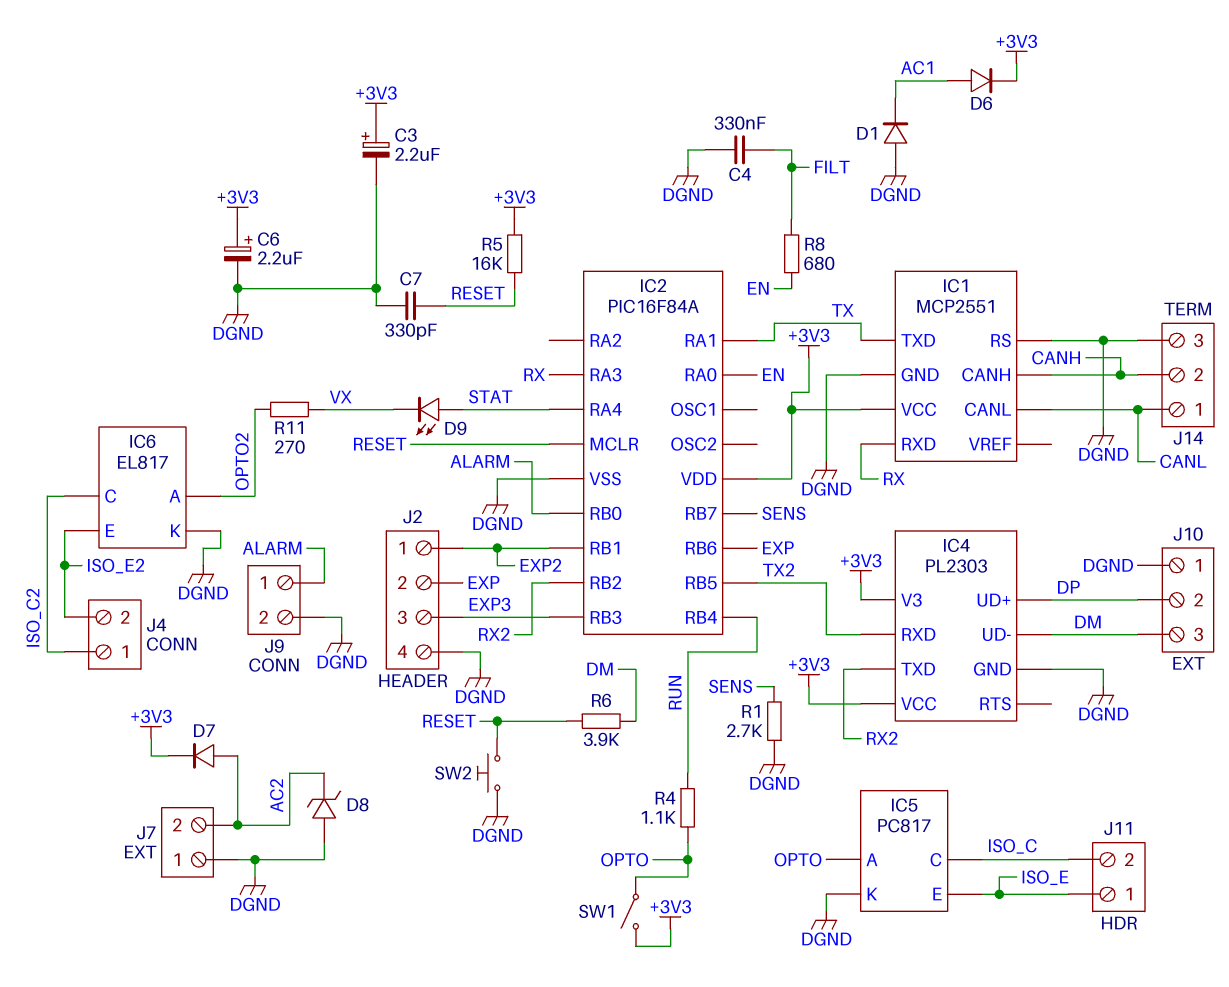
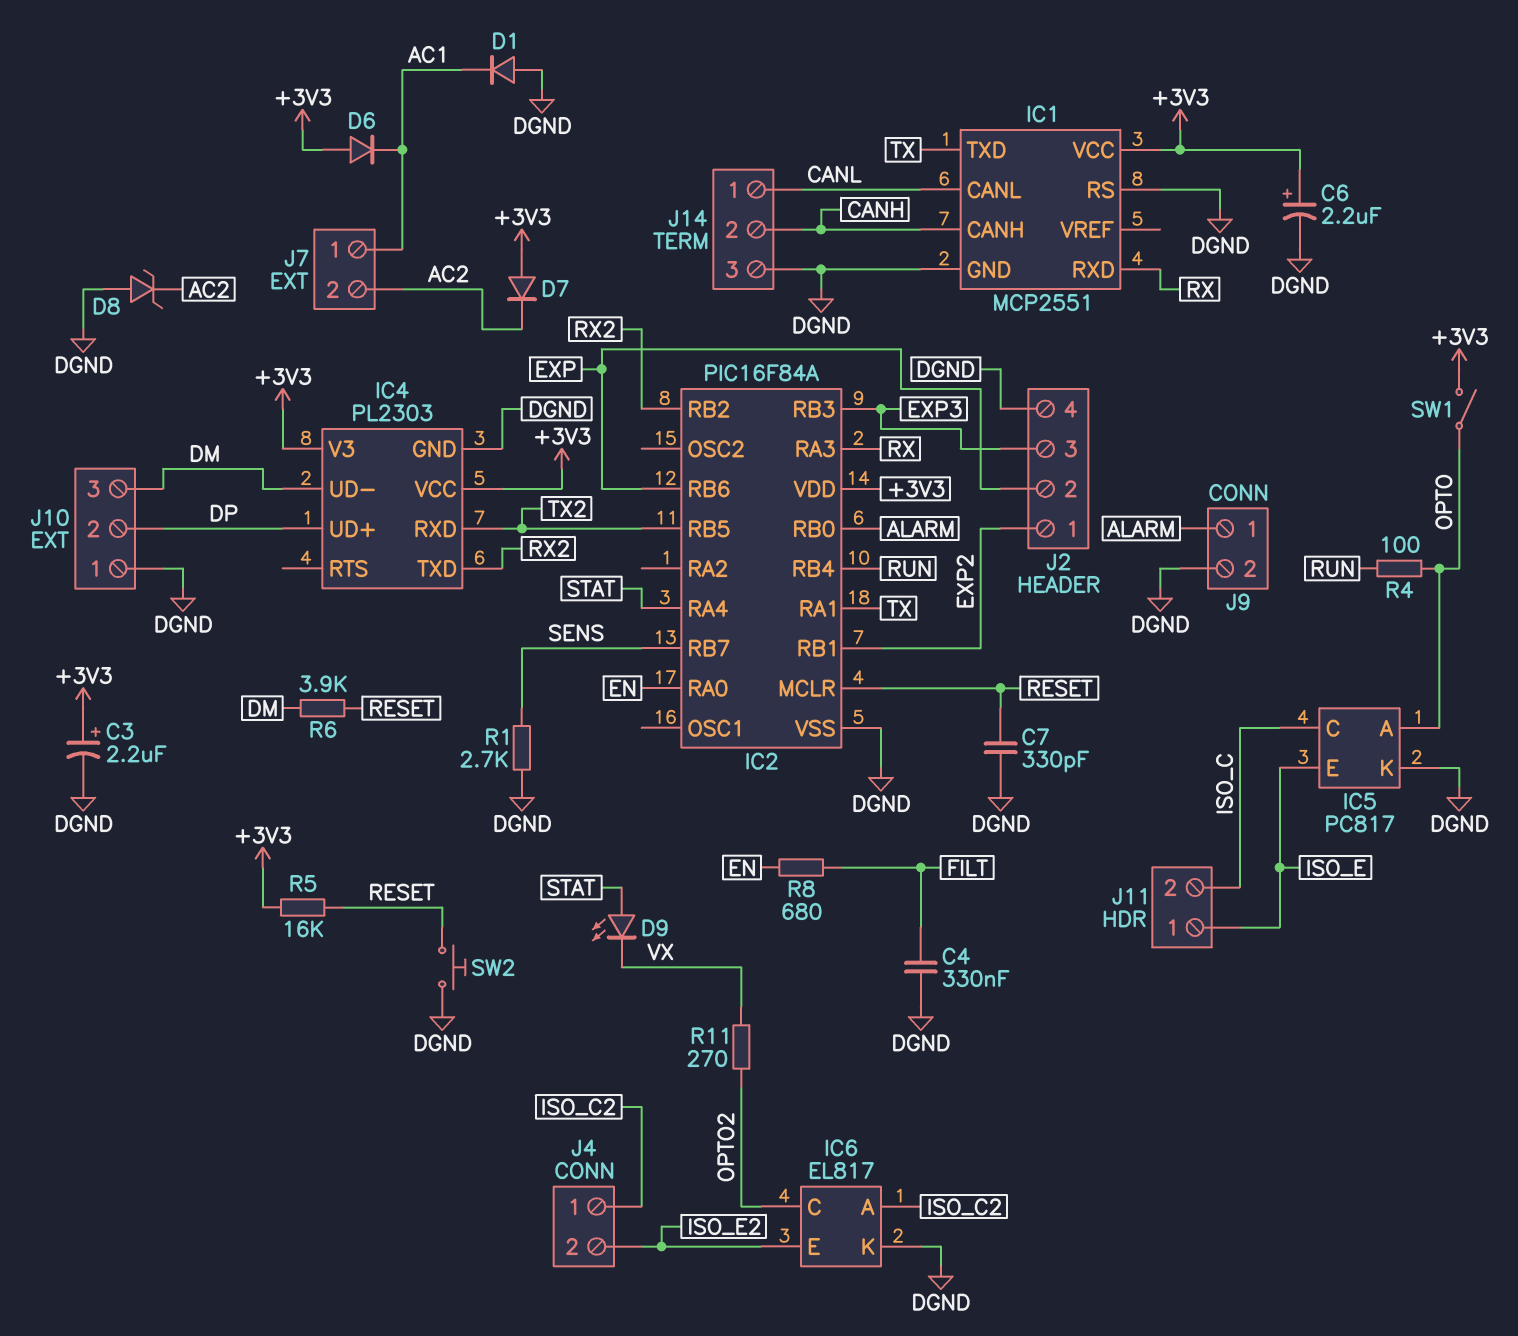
D6: diode (A AC1, K +3V3) -> diode (A +3V3, K AC1)
D7: diode (A AC2, K +3V3) -> diode (A +3V3, K AC2)
IC6 pin A: OPTO2 -> ISO_C2
IC6 pin C: ISO_C2 -> OPTO2
J7 pin 1: DGND -> AC1
R4: 1.1k (OPTO, RUN) -> 100 (OPTO, RUN)

